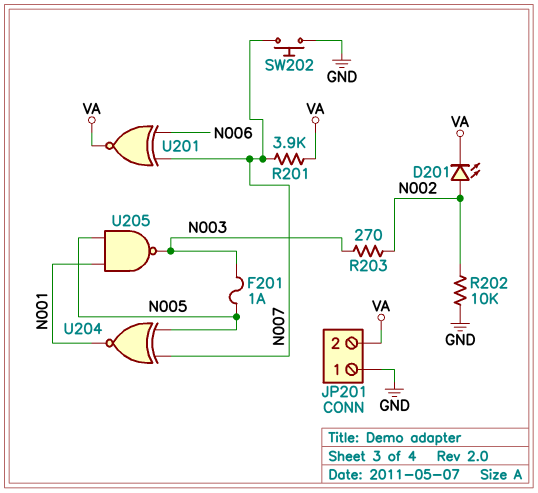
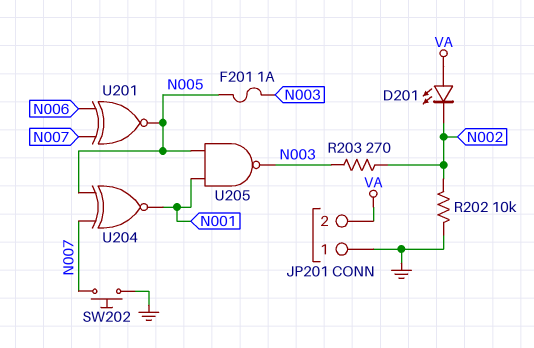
D201: LED (A N002, K VA) -> LED (A VA, K N002)
R201: 3.9k (N007, VA) -> none
U201: XNOR (in N006, in N007, out VA) -> XNOR (in N006, in N007, out N005)

